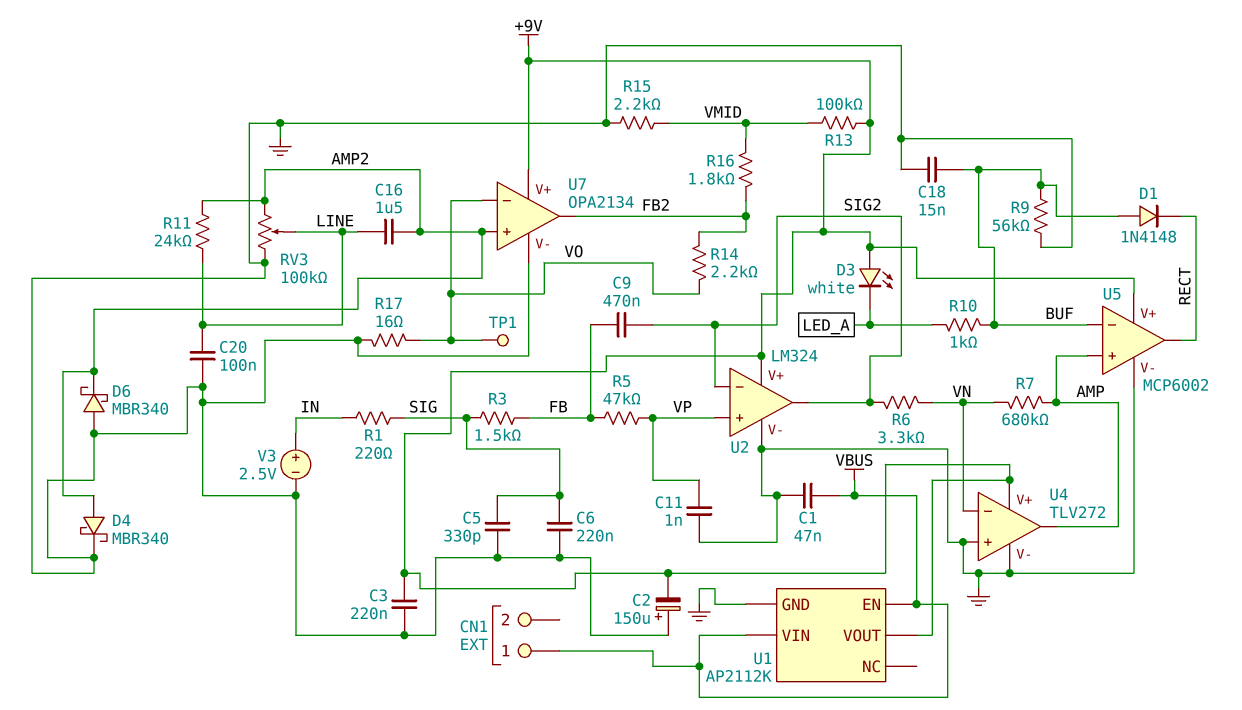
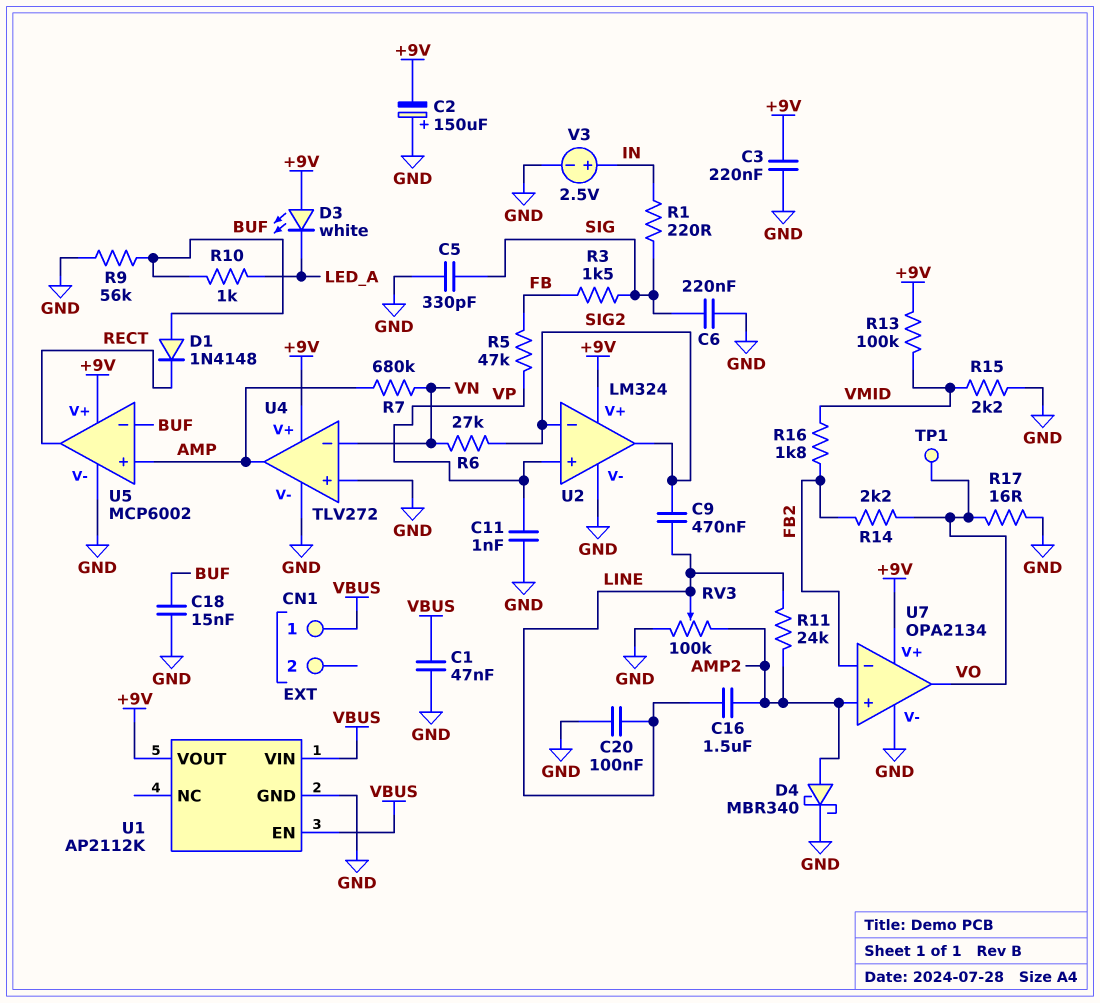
C9: 470nF (FB, SIG2) -> 470nF (LINE, SIG2)
D6: schottky MBR340 (A GND, K AMP2) -> none
R6: 3.3k (SIG2, VN) -> 27k (SIG2, VN)
U7 pin in-: VO -> FB2
U7 pin out: FB2 -> VO

